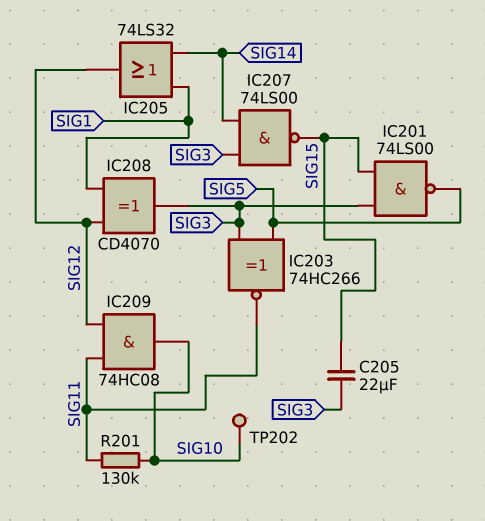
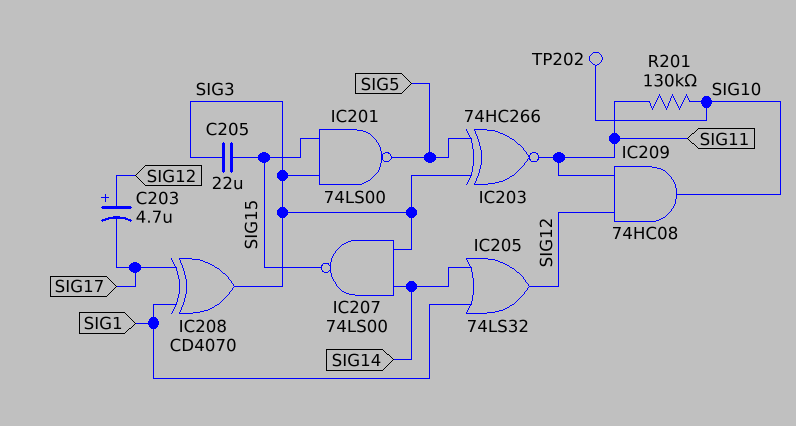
C203: none -> 4.7uF (plus SIG12, minus SIG17)
IC208: XOR CD4070 (in SIG1, in SIG12, out SIG3) -> XOR CD4070 (in SIG1, in SIG17, out SIG3)

